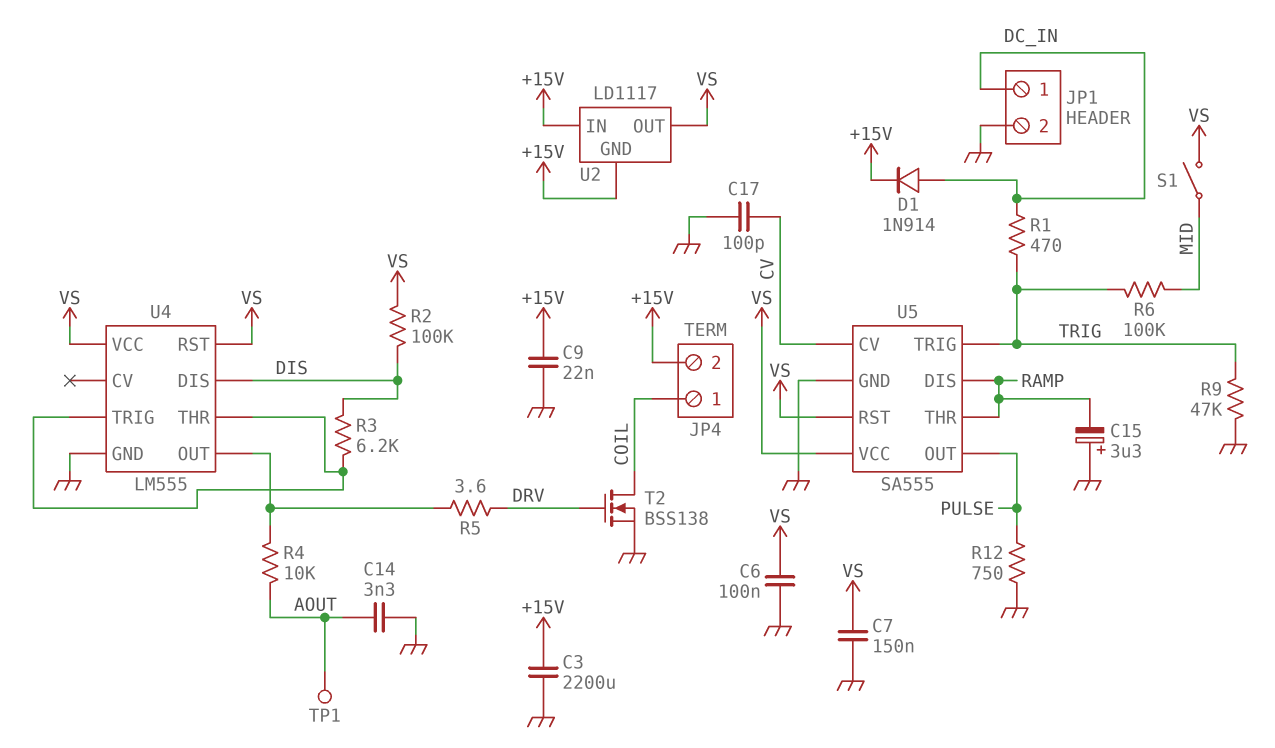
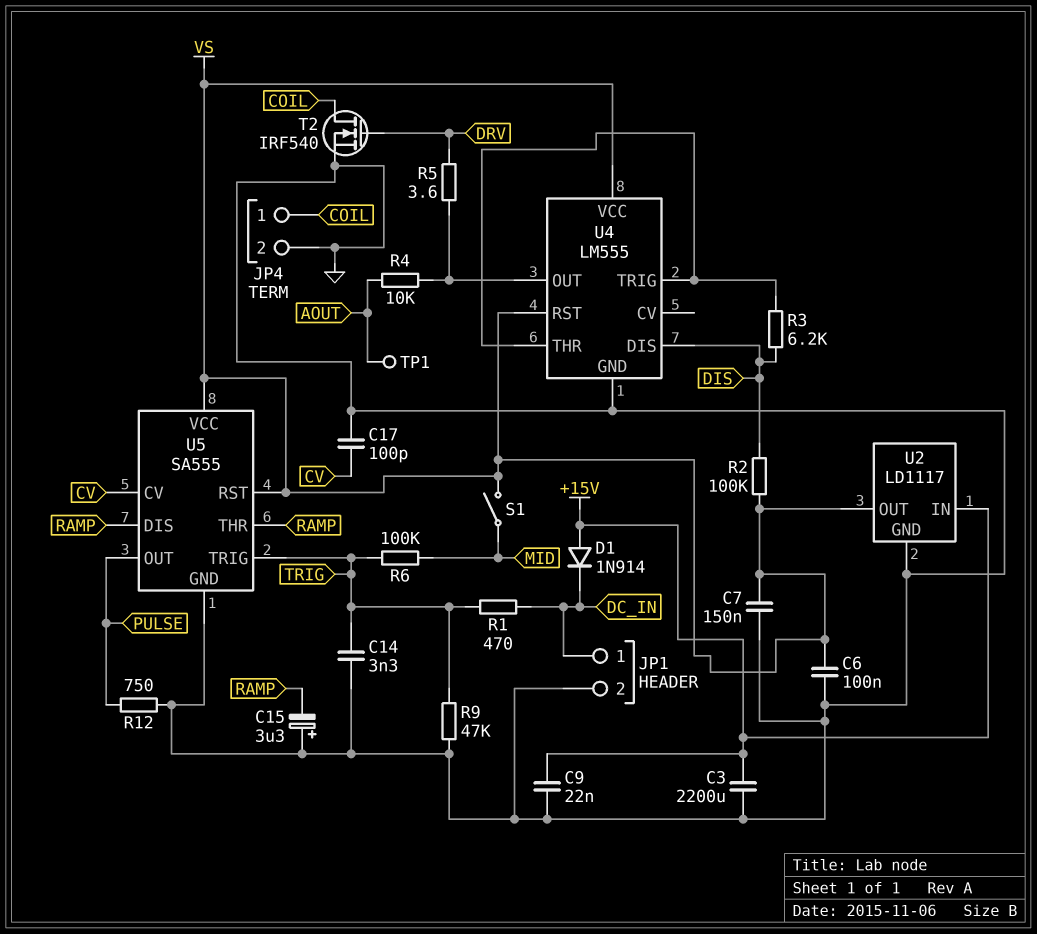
C14: 3.3nF (AOUT, GND) -> 3.3nF (GND, TRIG)
D1: diode 1N914 (A DC_IN, K +15V) -> diode 1N914 (A +15V, K DC_IN)
JP4 pin 2: +15V -> GND
T2: NMOS BSS138 (G DRV, D COIL, S GND) -> NMOS IRF540 (G DRV, D COIL, S GND)
U2 pin GND: +15V -> GND

